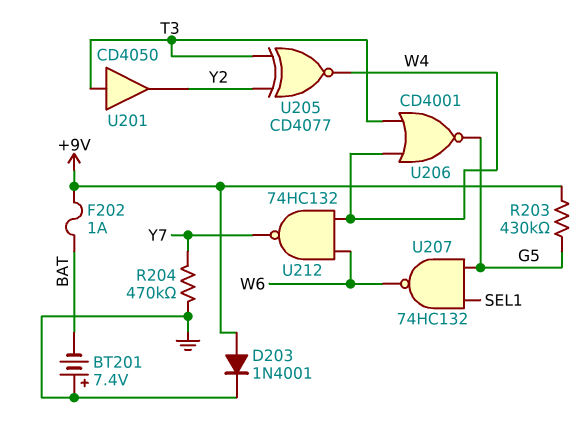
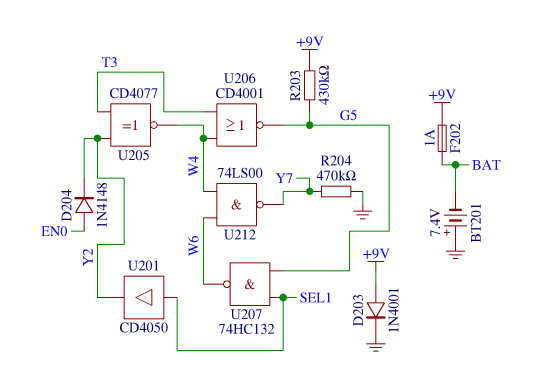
D204: none -> diode 1N4148 (A EN0, K Y2)
U201: buffer CD4050 (in T3, out Y2) -> buffer CD4050 (in SEL1, out Y2)
U212: NAND 74HC132 (in W4, in W6, out Y7) -> NAND 74LS00 (in W4, in W6, out Y7)

